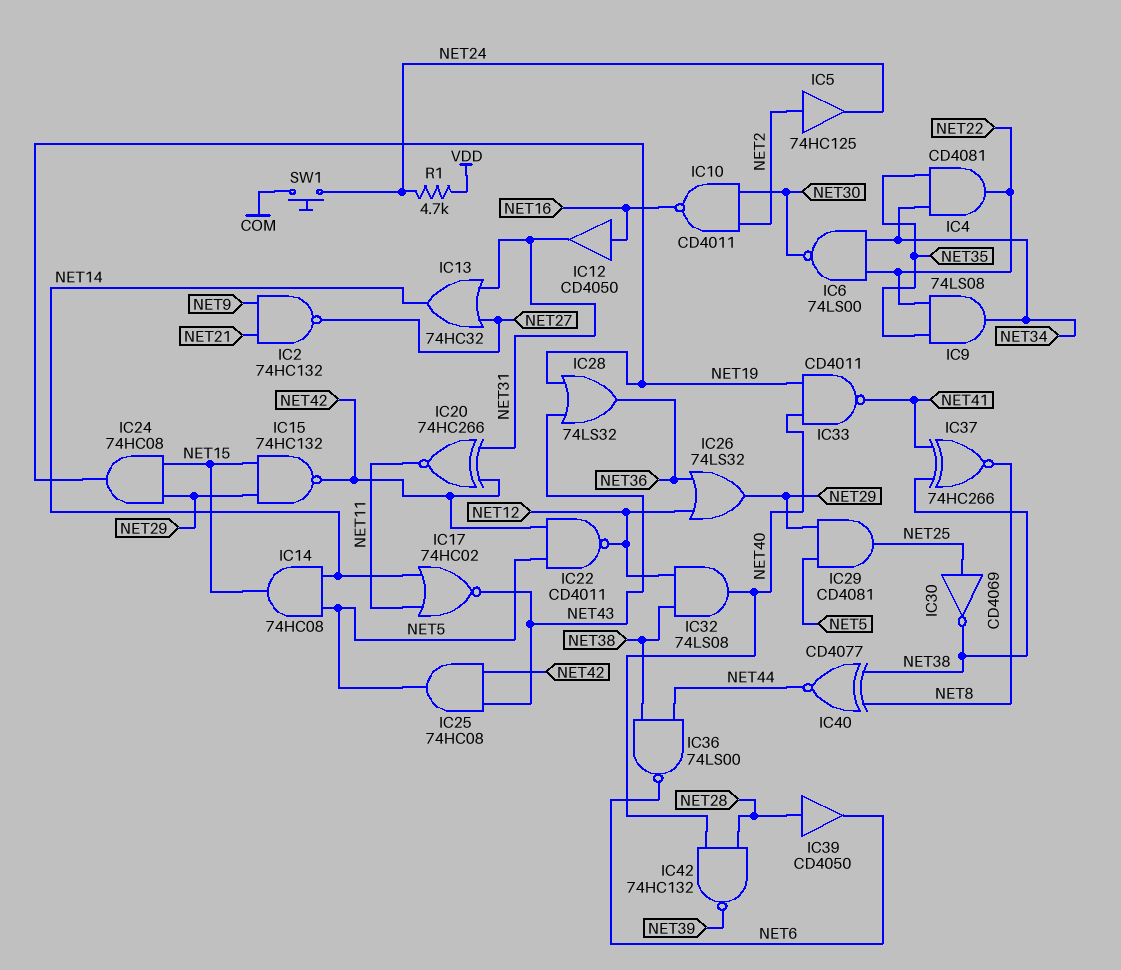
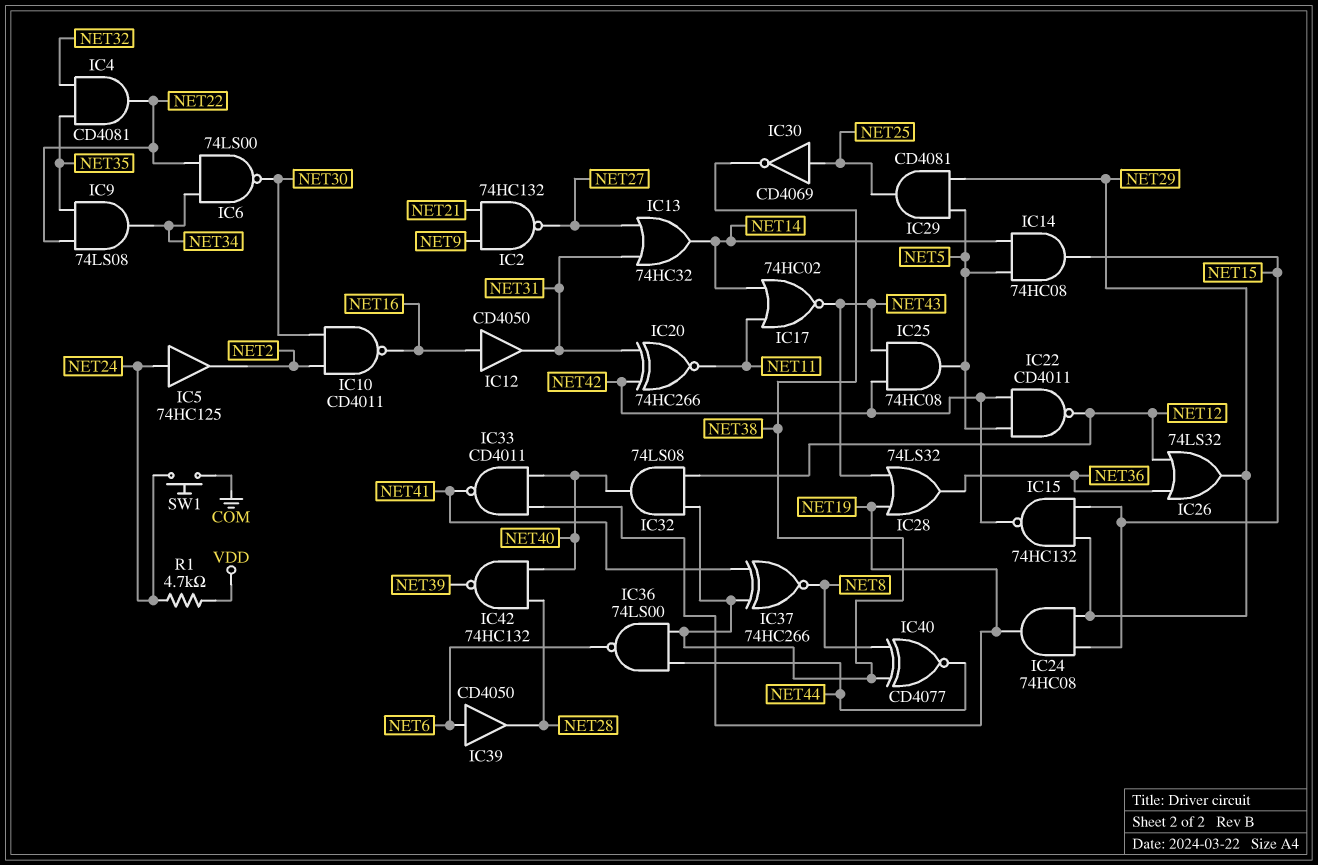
IC4: AND CD4081 (in NET34, in NET35, out NET22) -> AND CD4081 (in NET32, in NET35, out NET22)
IC5: buffer 74HC125 (in NET2, out NET24) -> buffer 74HC125 (in NET24, out NET2)
IC39: buffer CD4050 (in NET28, out NET6) -> buffer CD4050 (in NET6, out NET28)

